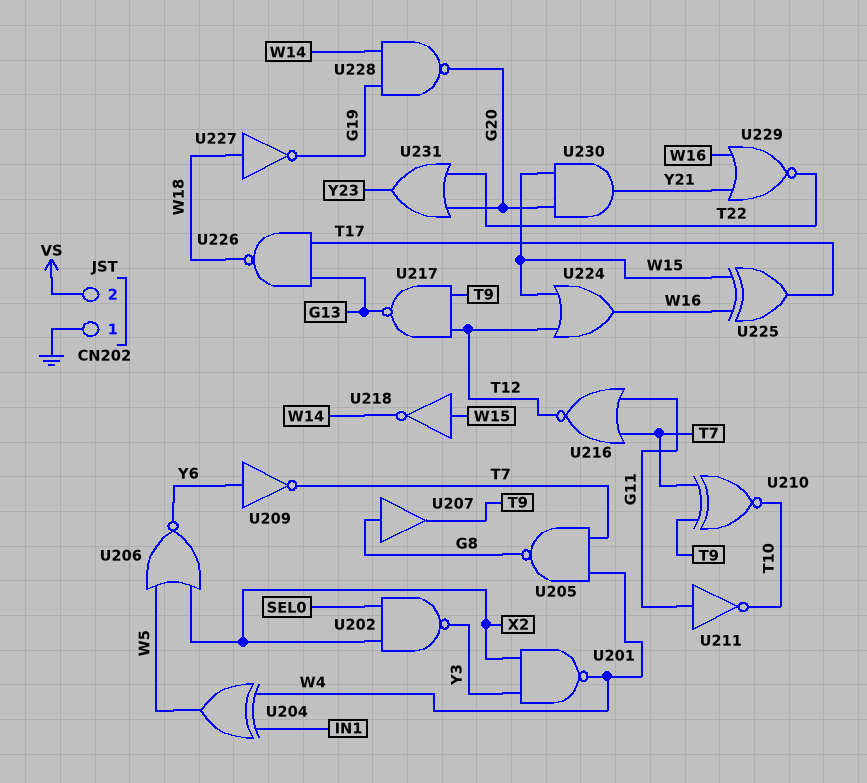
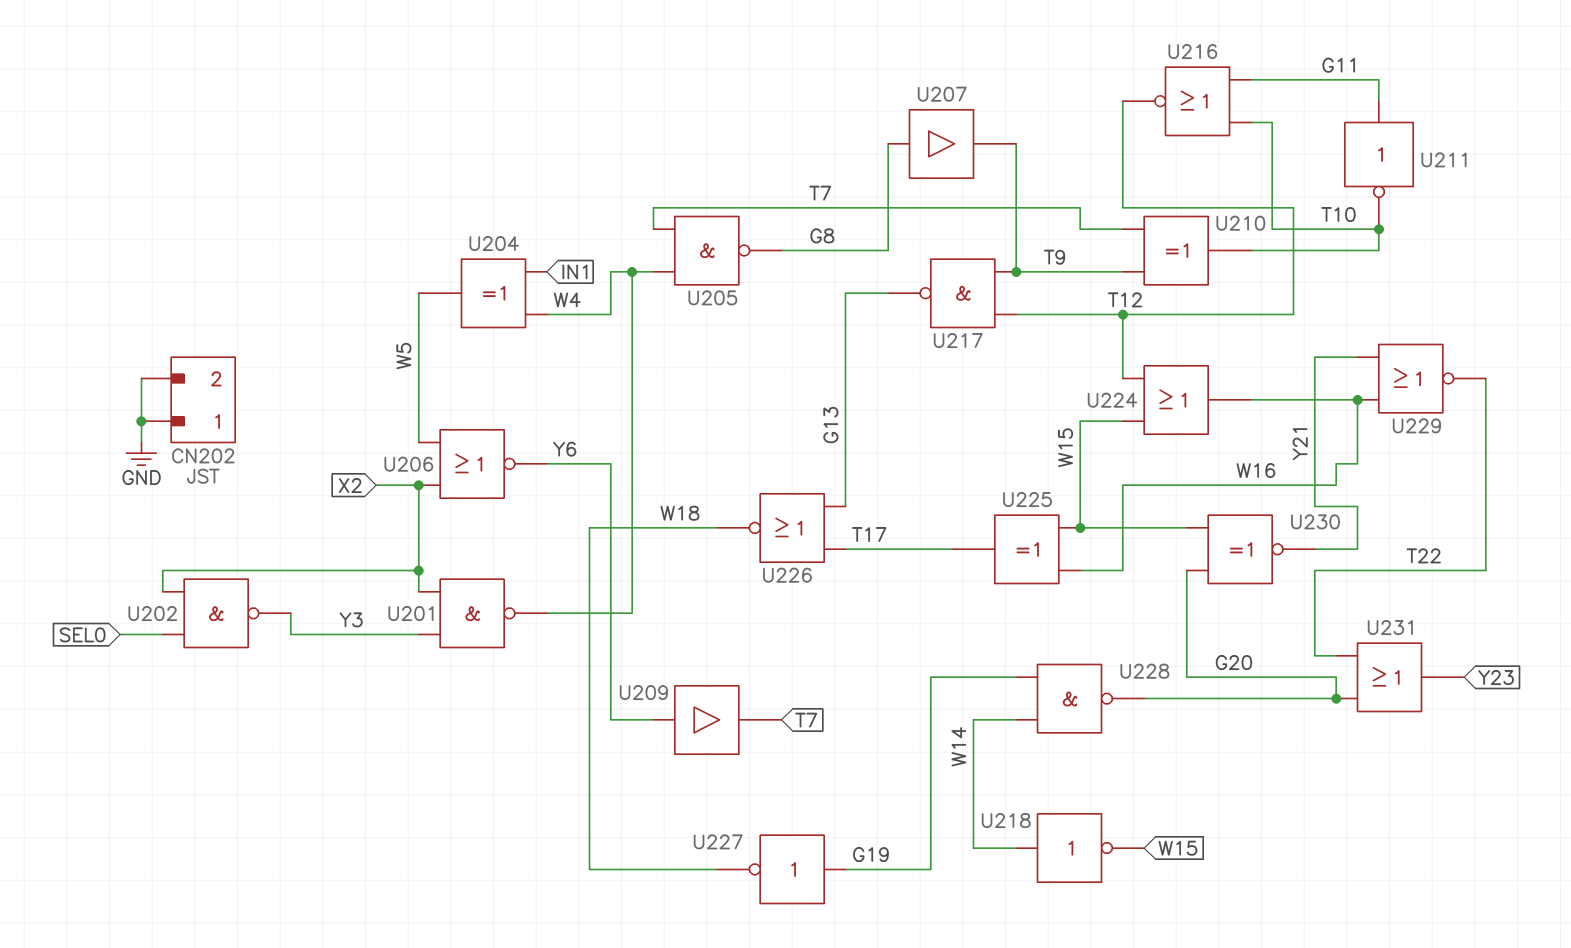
CN202 pin 2: VS -> GND
U209: NOT (in Y6, out T7) -> buffer (in Y6, out T7)
U210: XNOR (in T7, in T9, out T10) -> XOR (in T7, in T9, out T10)
U216: NOR (in G11, in T7, out T12) -> NOR (in G11, in T10, out T12)
U218: NOT (in W15, out W14) -> NOT (in W14, out W15)
U226: NAND (in G13, in T17, out W18) -> NOR (in G13, in T17, out W18)
U227: NOT (in W18, out G19) -> NOT (in G19, out W18)
U230: AND (in G20, in W15, out Y21) -> XNOR (in G20, in W15, out Y21)

